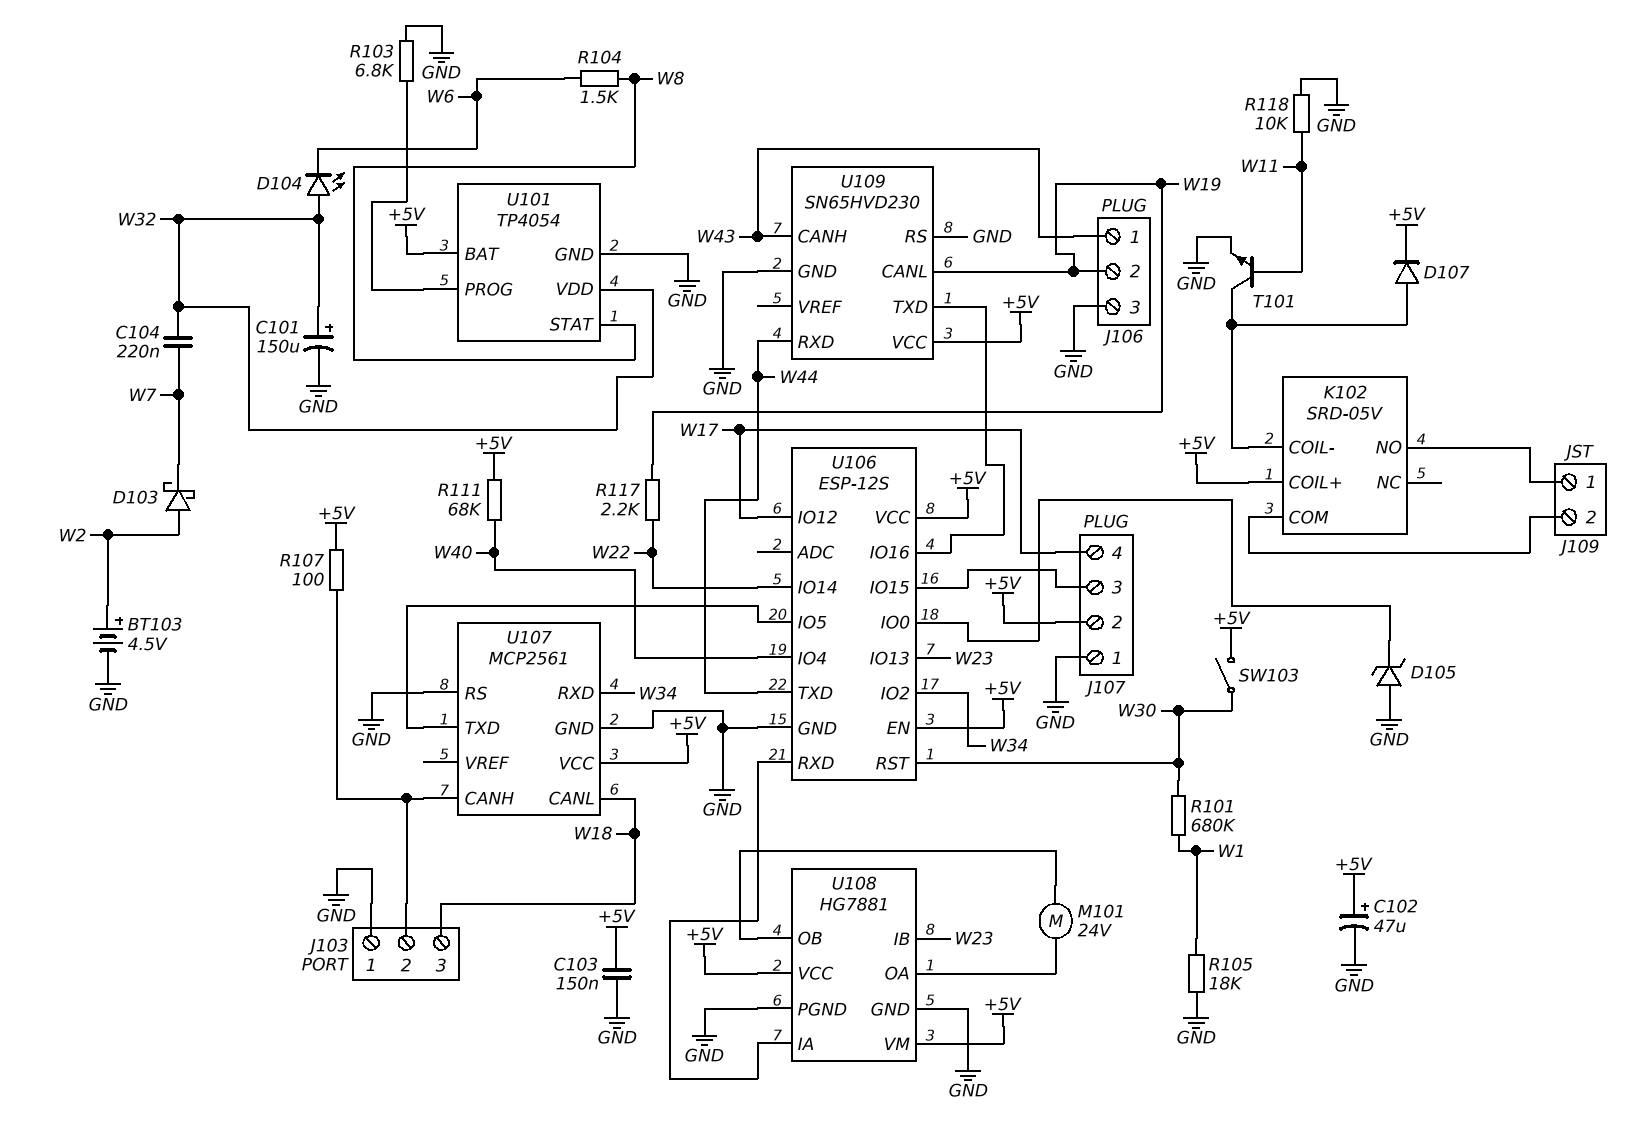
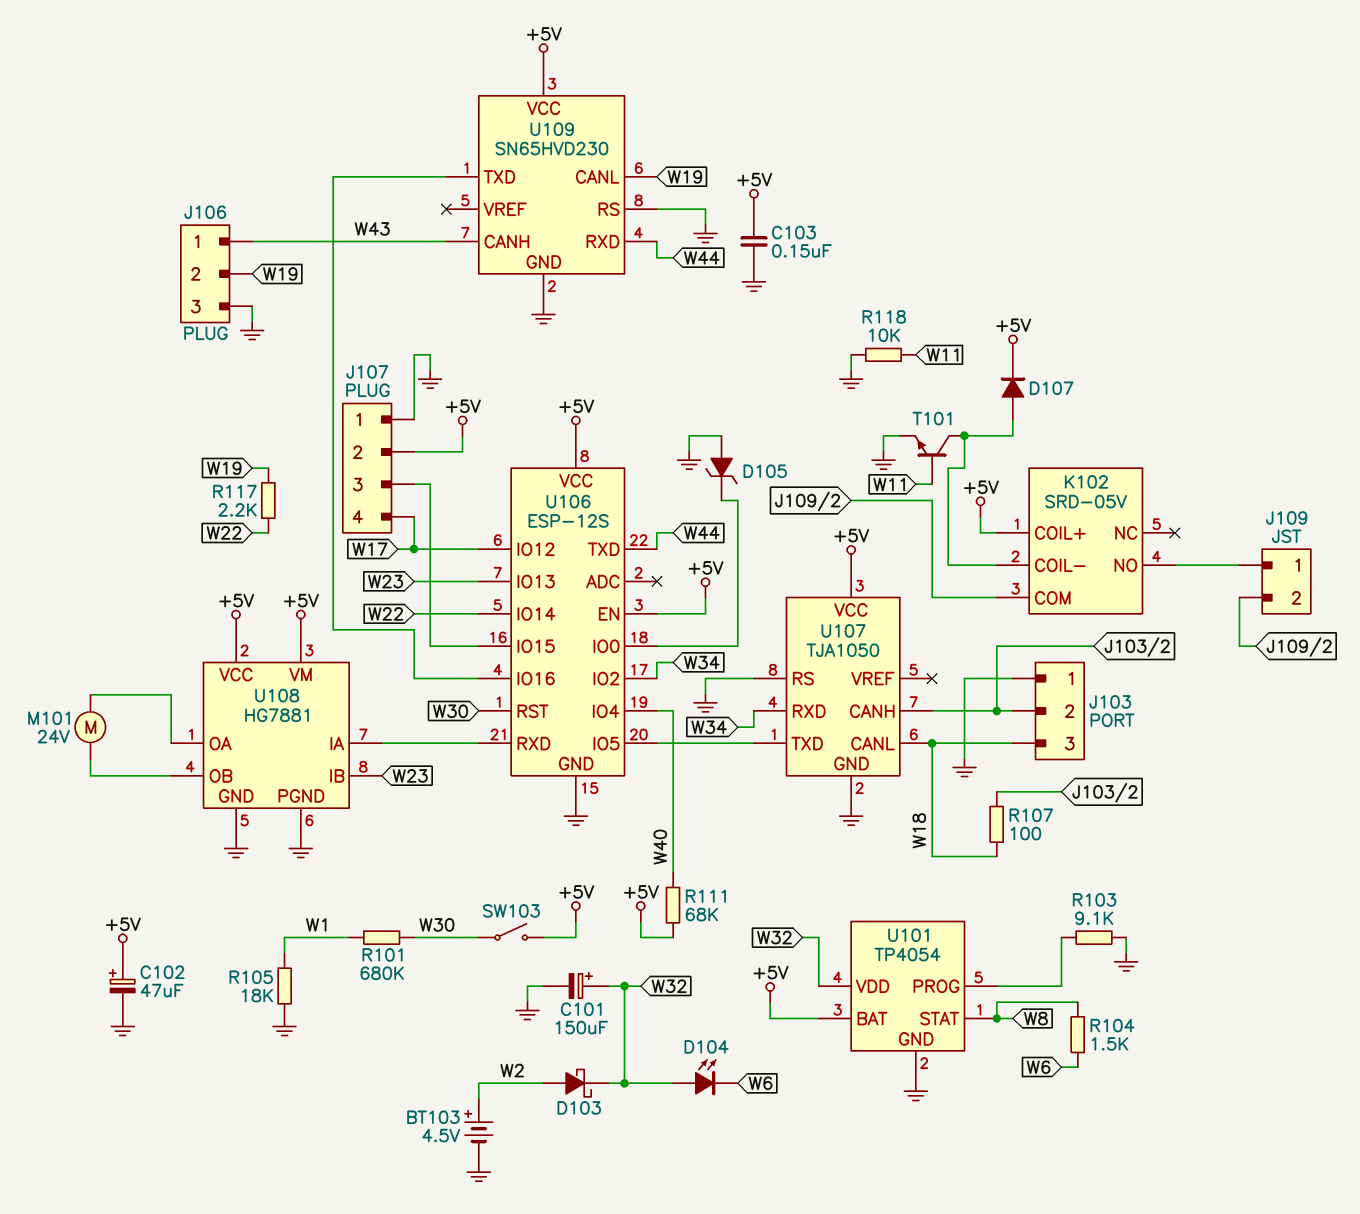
C104: 220nF (W7, W32) -> none
D103: schottky (A W2, K W7) -> schottky (A W2, K W32)
R103: 6.8k (GND, U101/PROG) -> 9.1k (GND, U101/PROG)
R107: 100 (+5V, J103/2) -> 100 (J103/2, W18)
U107: MCP2561 -> TJA1050

